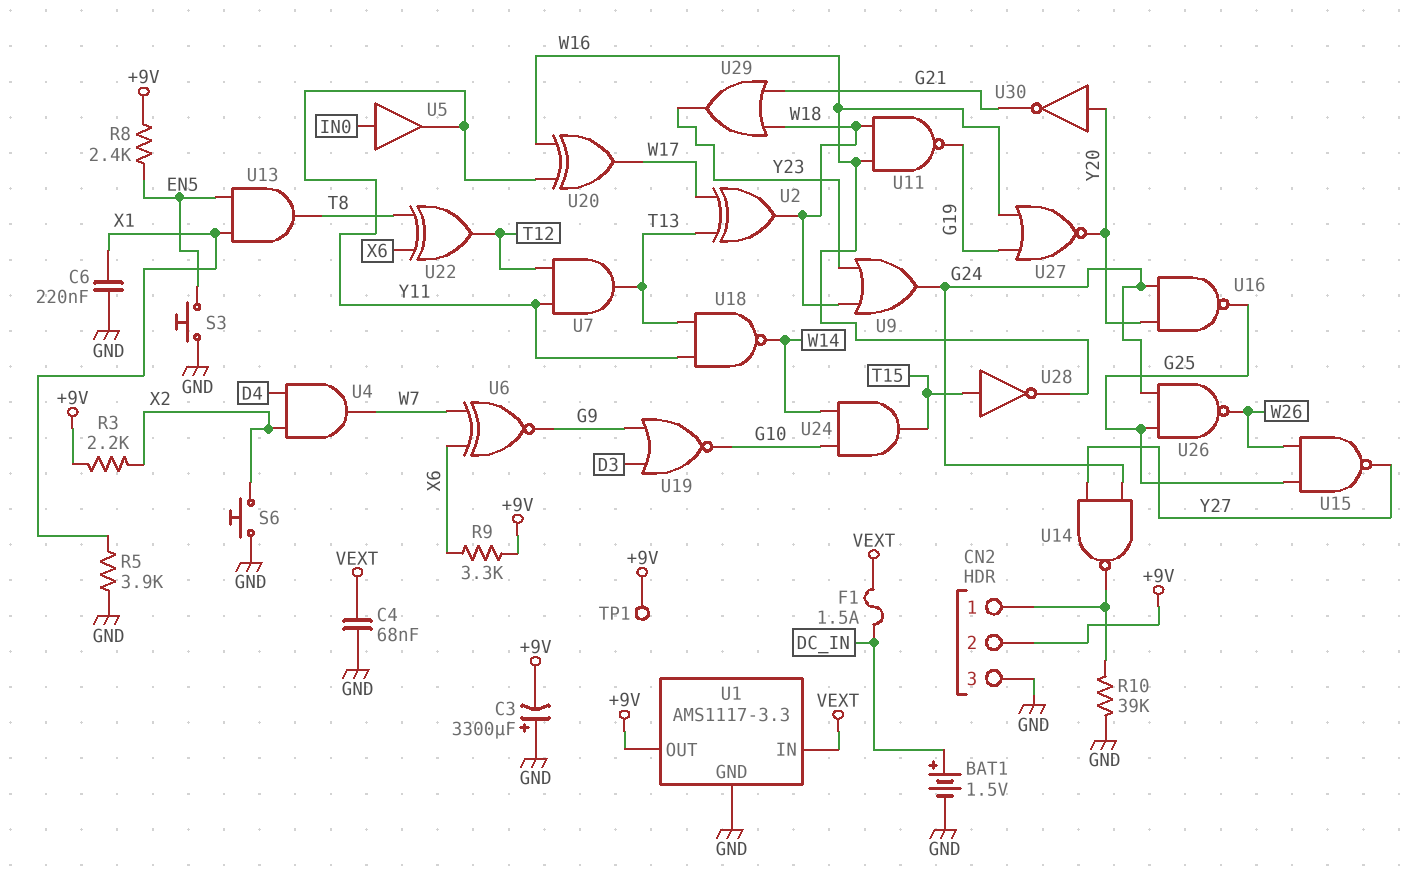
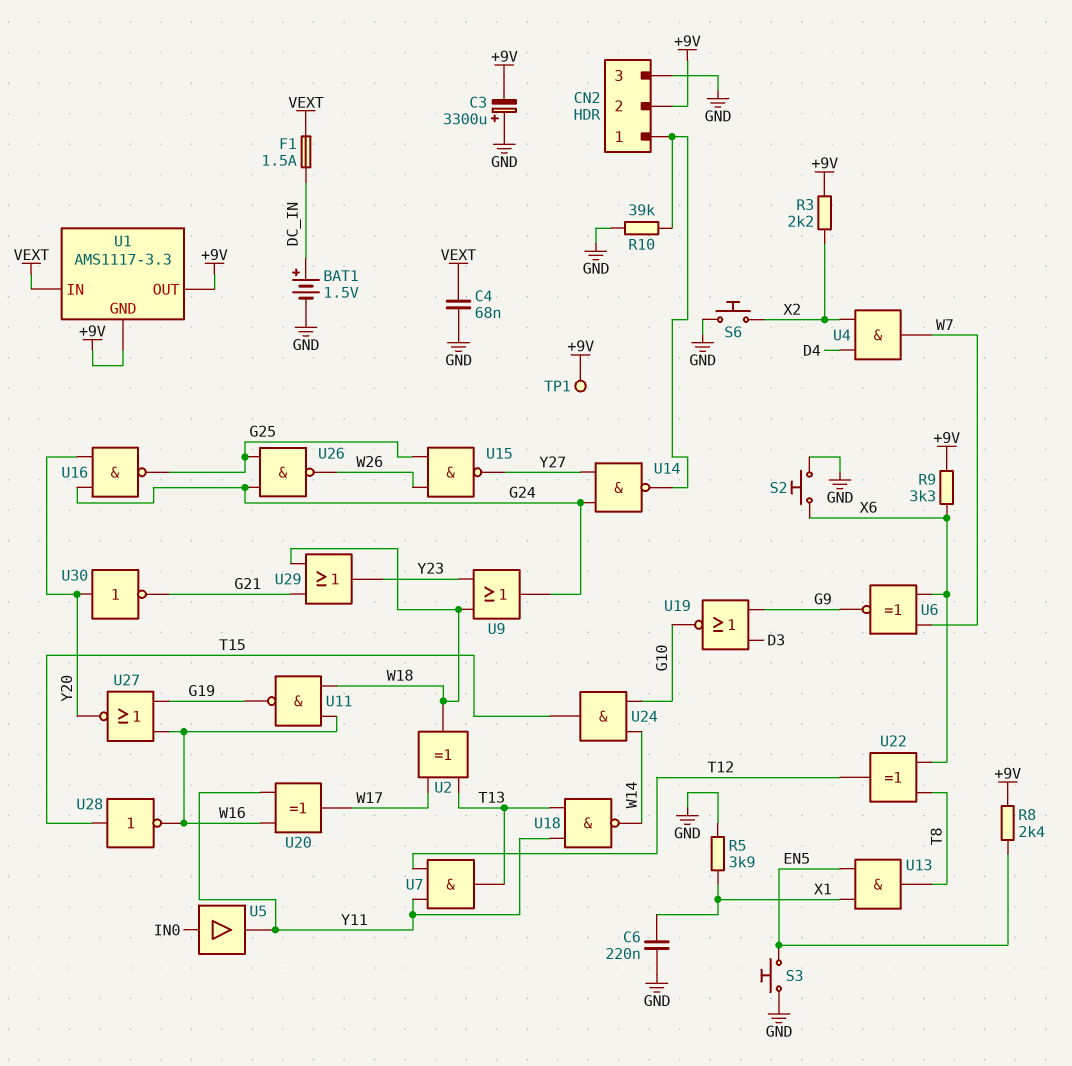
S2: none -> button (GND, X6)
U1 pin GND: GND -> +9V

